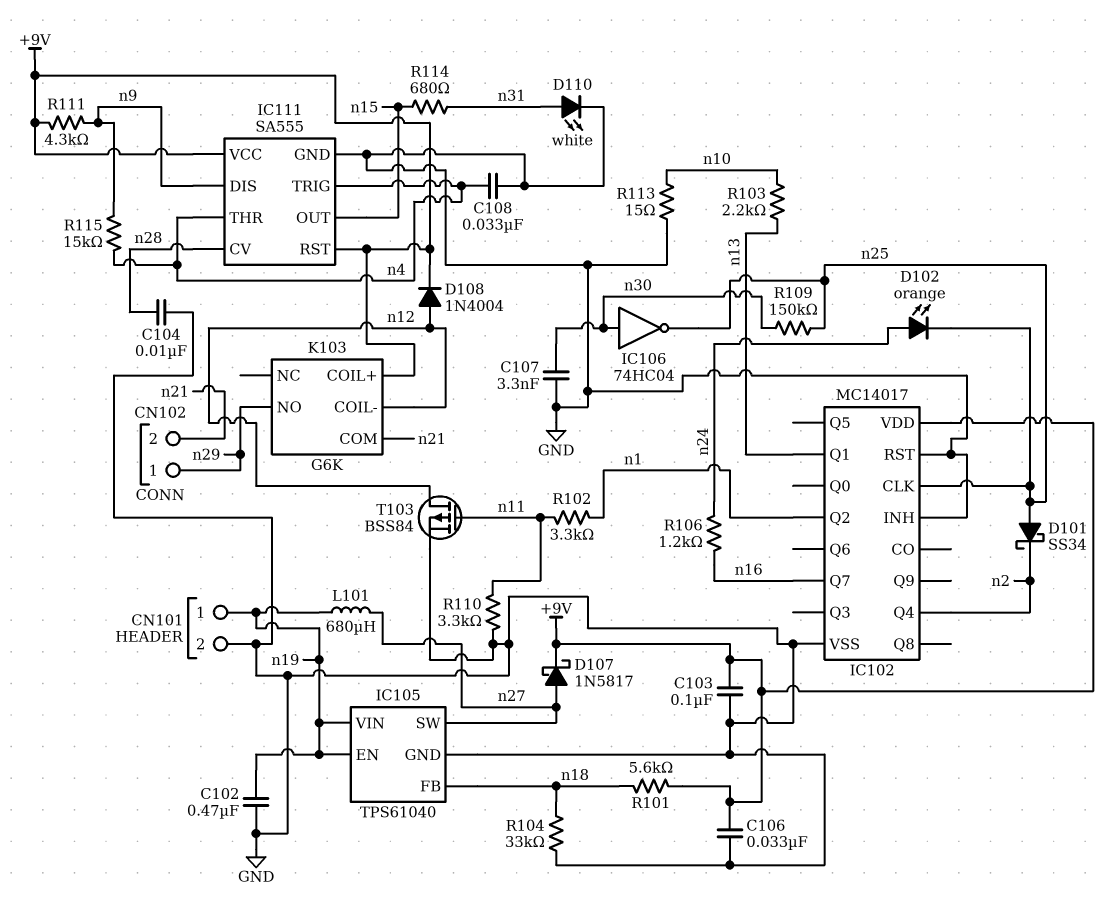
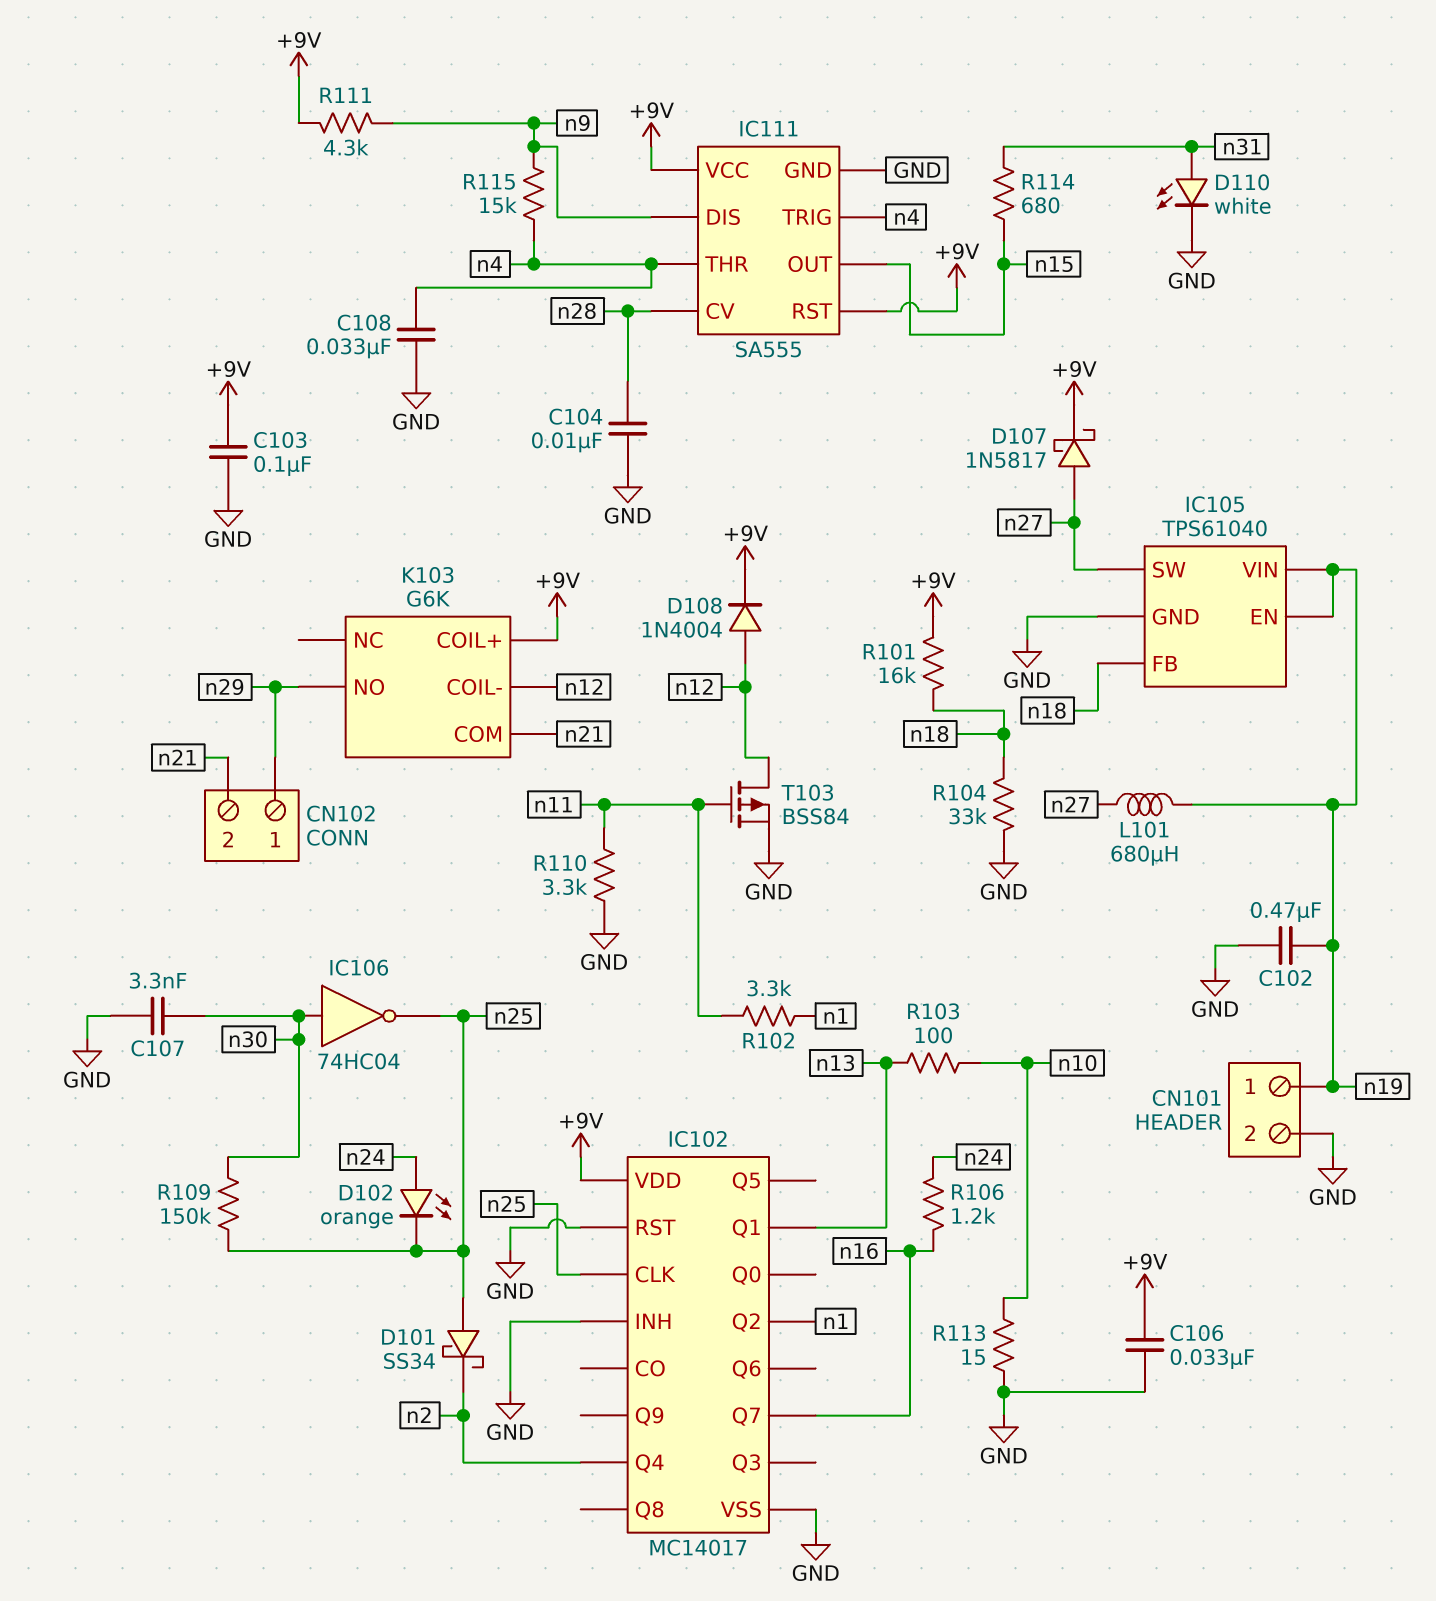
R101: 5.6k (+9V, n18) -> 16k (+9V, n18)
R103: 2.2k (n10, n13) -> 100 (n10, n13)

